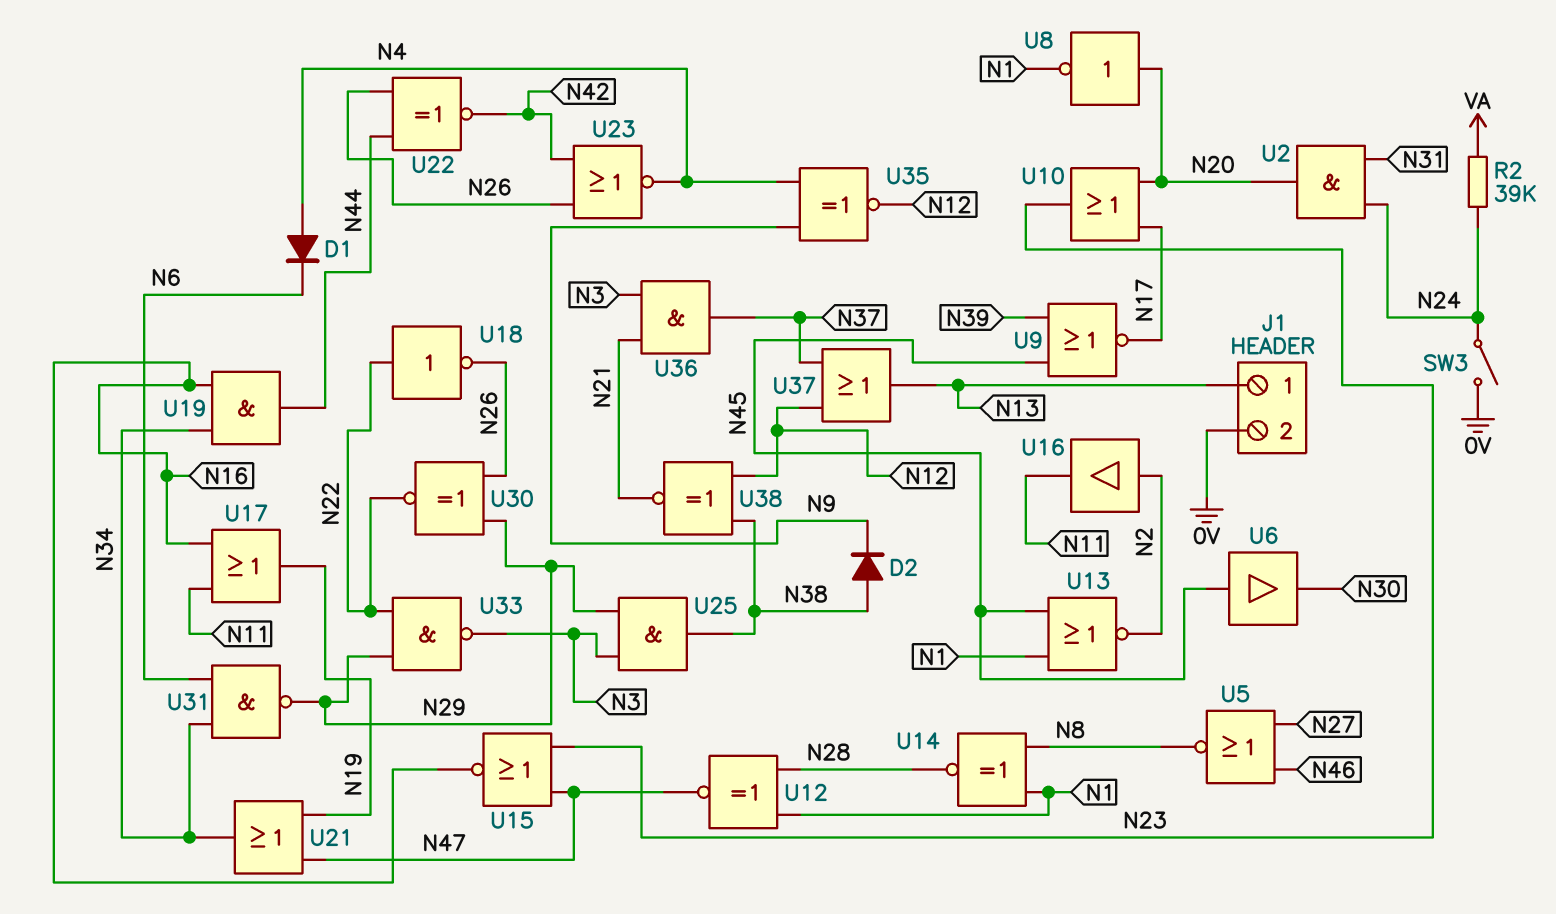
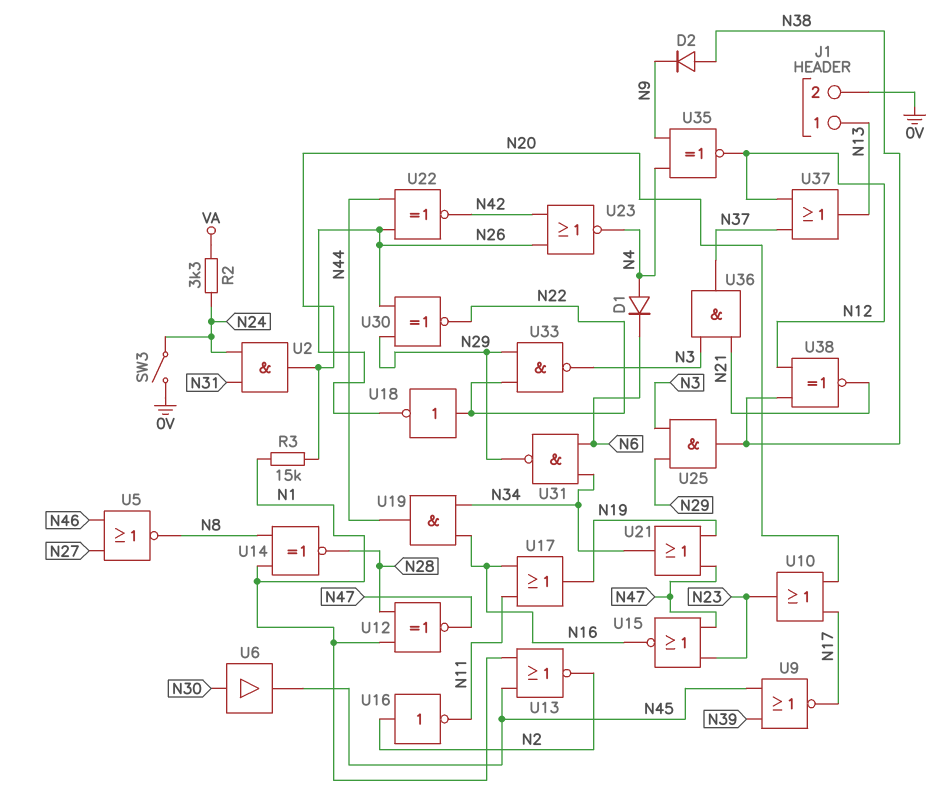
R2: 39k (N24, VA) -> 3.3k (N24, VA)
R3: none -> 15k (N1, N20)
U6: buffer (in N45, out N30) -> buffer (in N30, out N45)
U8: NOT (in N20, out N1) -> none
U16: buffer (in N2, out N11) -> NOT (in N2, out N11)

